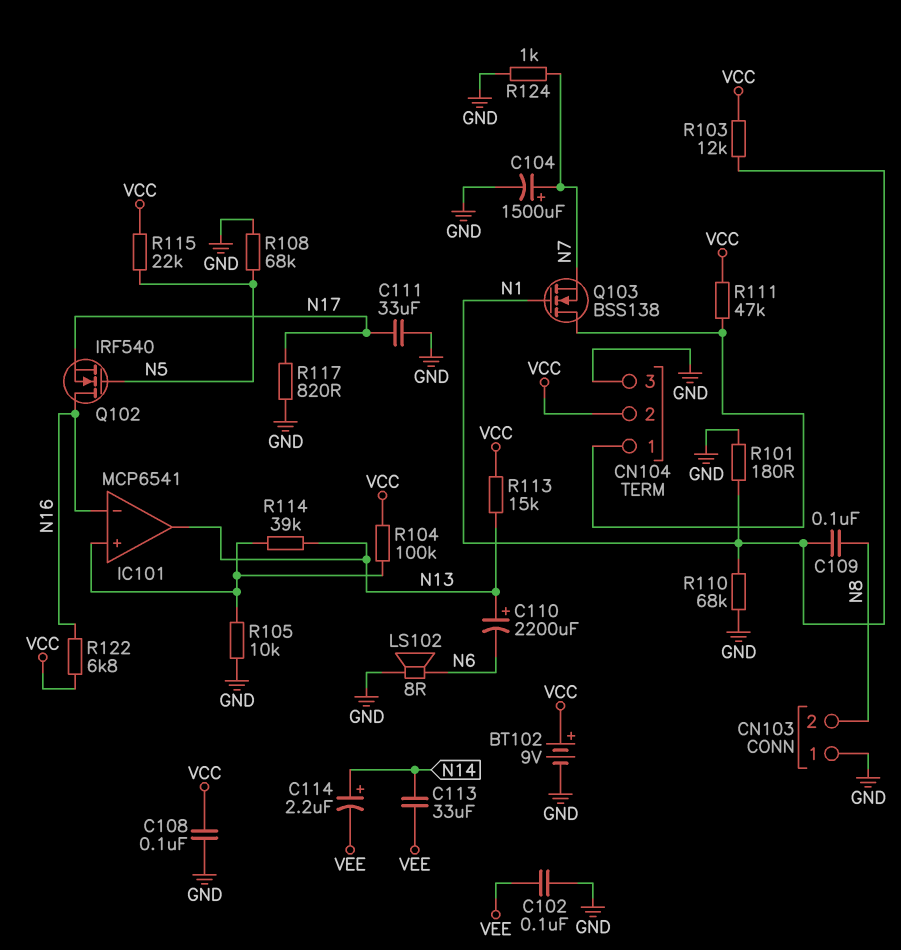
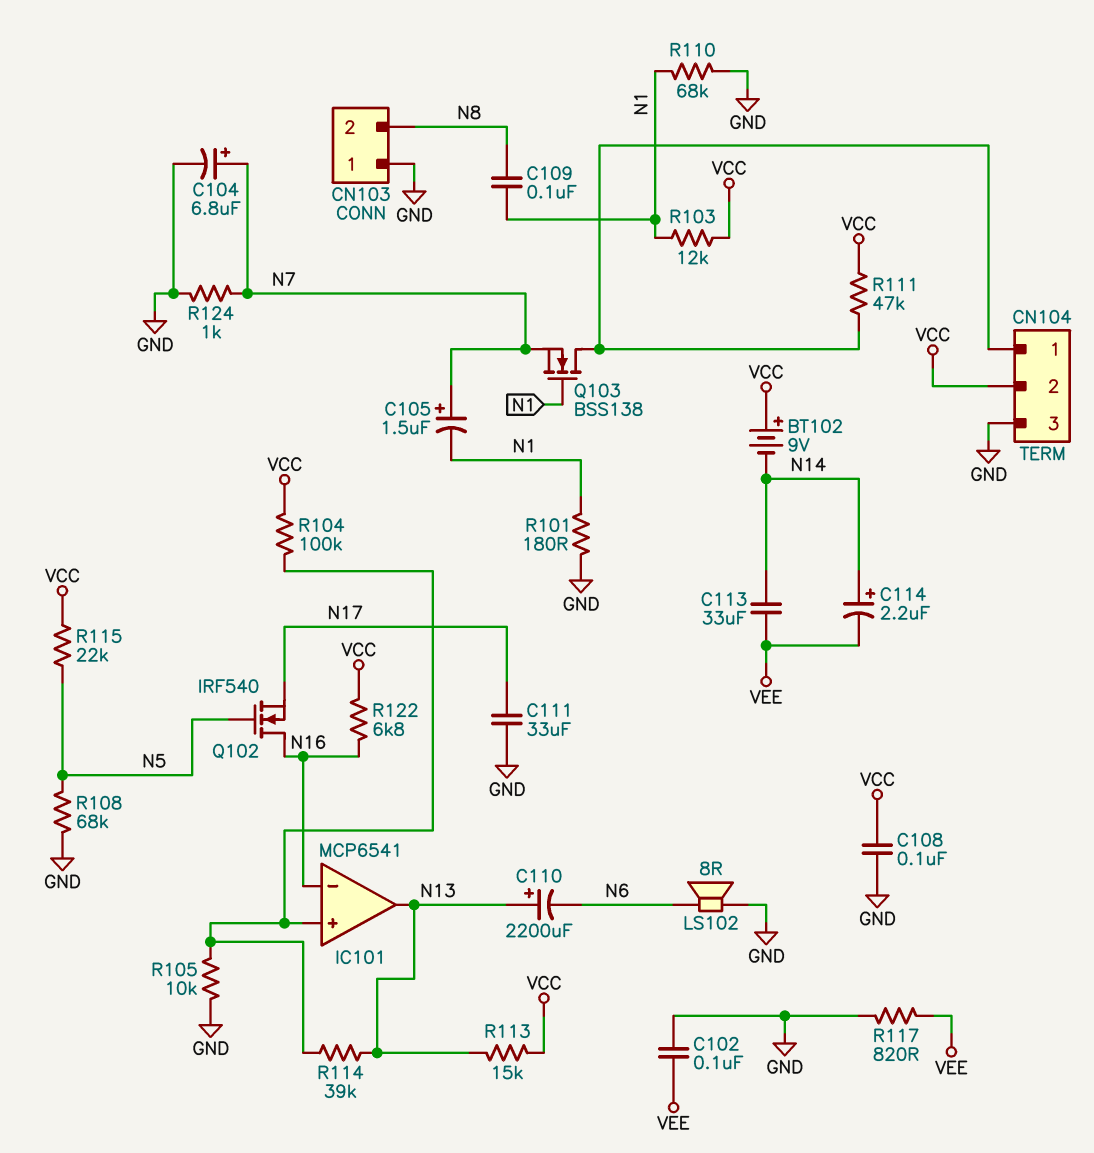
BT102: 9V (plus VCC, minus GND) -> 9V (plus VCC, minus N14)
C104: 1500uF (plus N7, minus GND) -> 6.8uF (plus N7, minus GND)
C105: none -> 1.5uF (plus N7, minus N1)
R117: 820 (GND, N17) -> 820 (GND, VEE)

